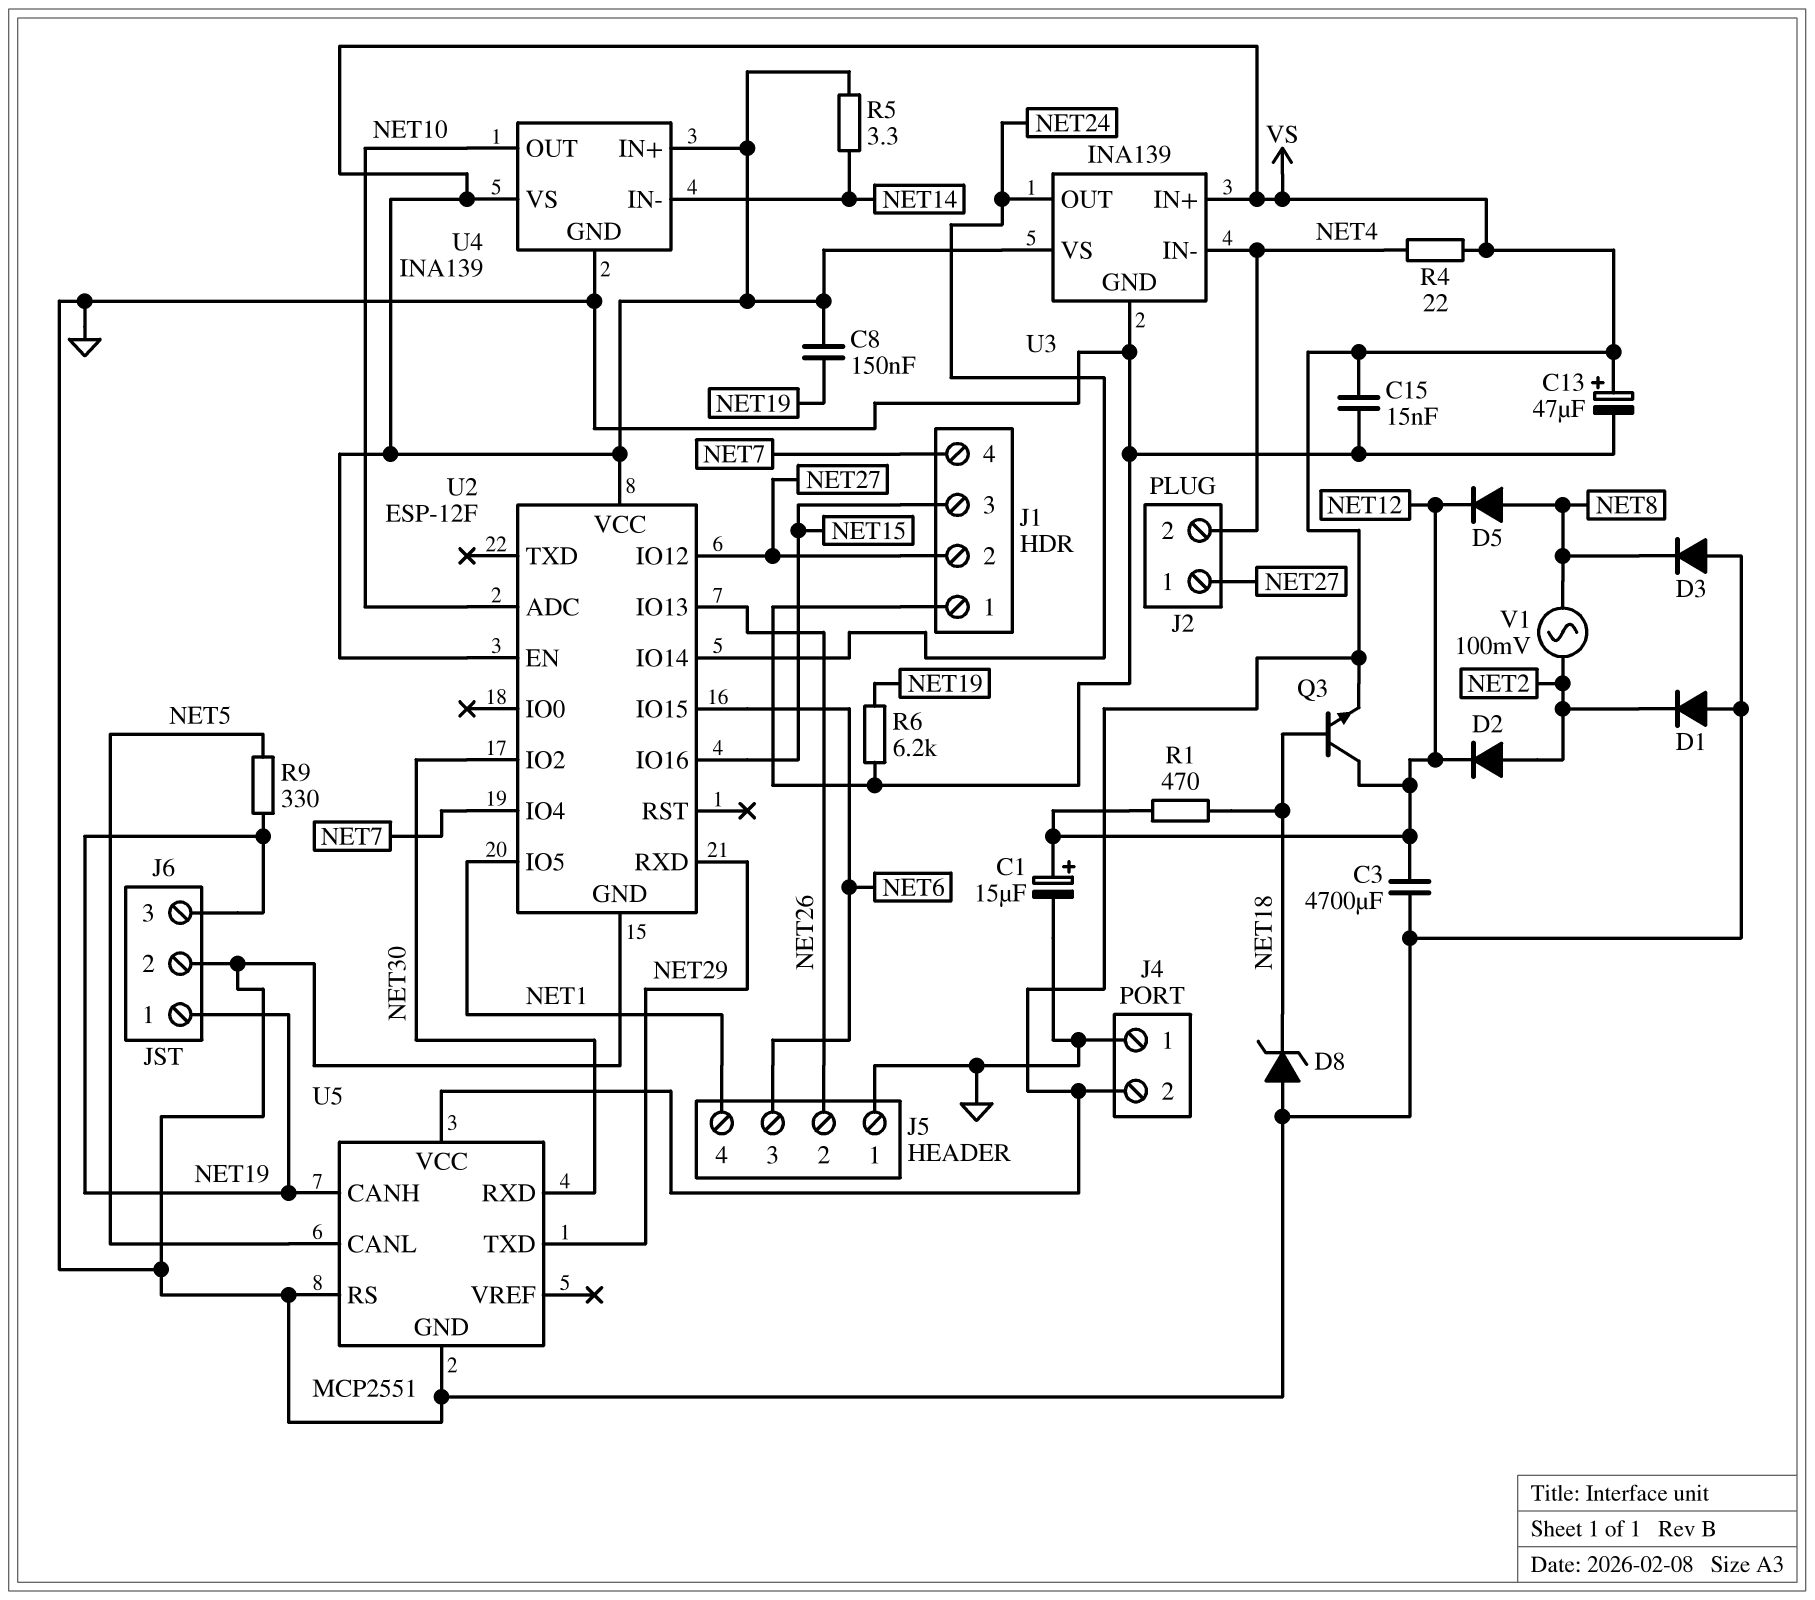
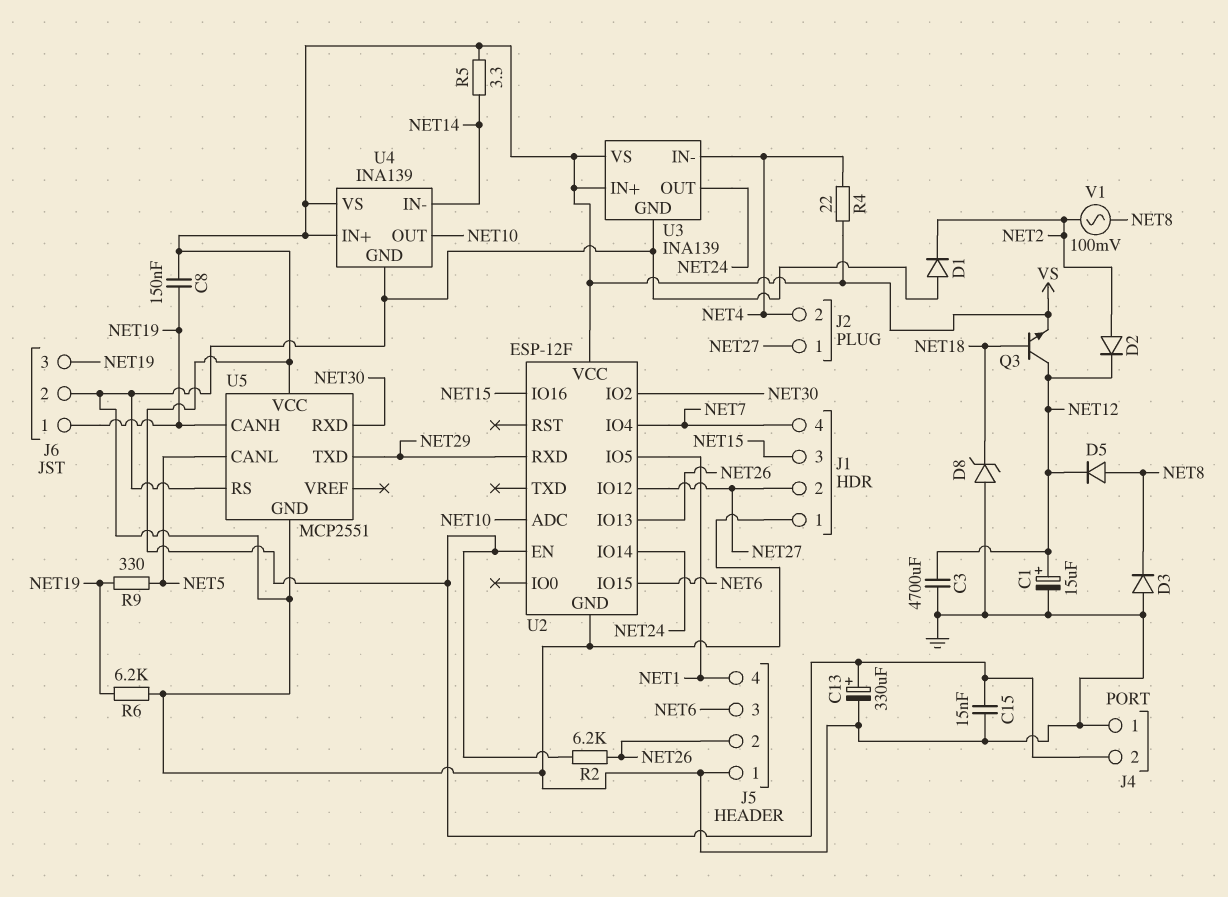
C13: 47uF (plus VS, minus GND) -> 330uF (plus VS, minus GND)
R1: 470 (NET12, NET18) -> none
R2: none -> 6.2k (NET26, VS)

